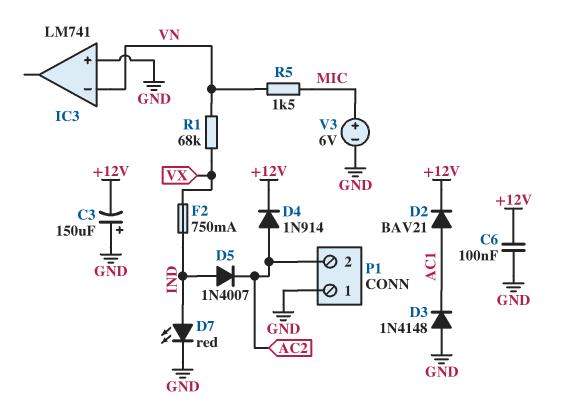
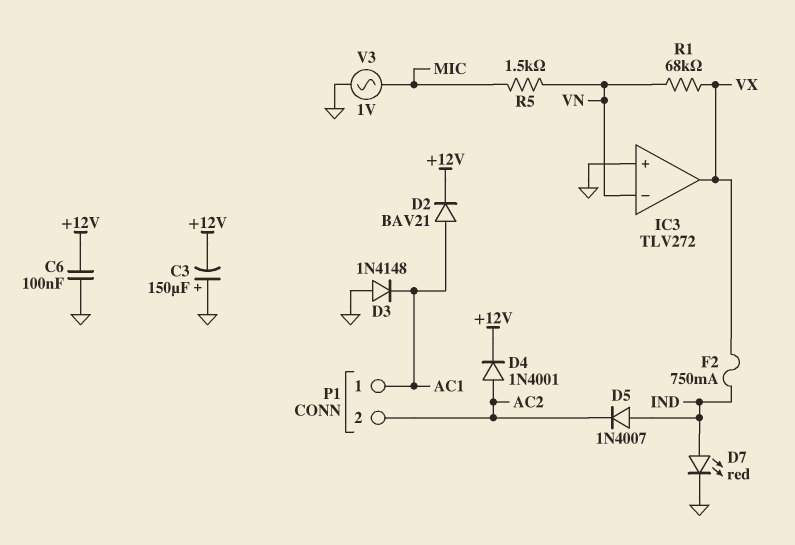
D4: diode 1N914 (A AC2, K +12V) -> diode 1N4001 (A AC2, K +12V)
IC3: LM741 -> TLV272
IC3 pin out: none -> VX
P1 pin 1: GND -> AC1
V3: 6V (plus MIC, minus GND) -> AC 1V (GND, MIC)

